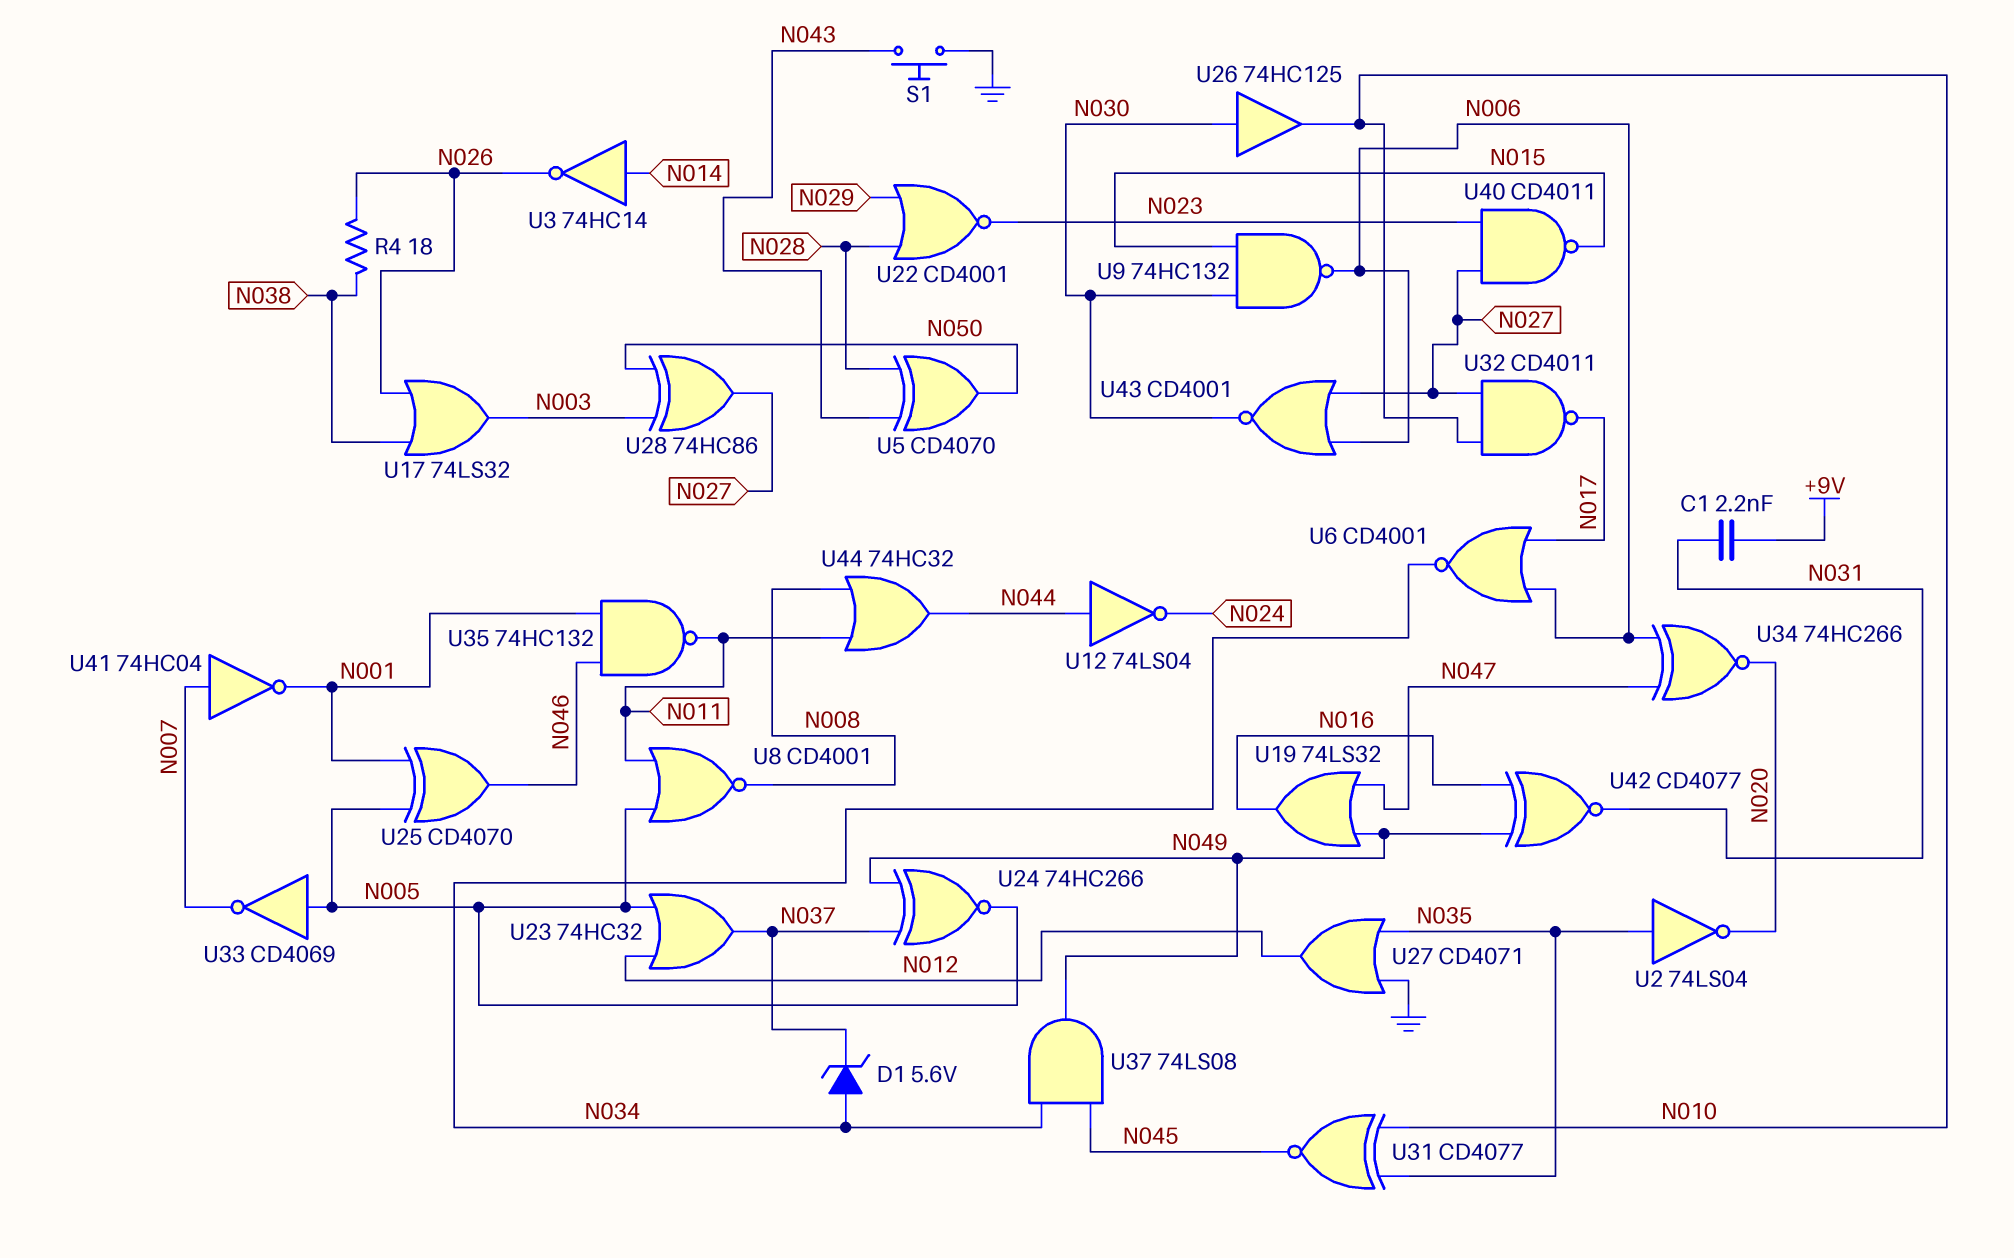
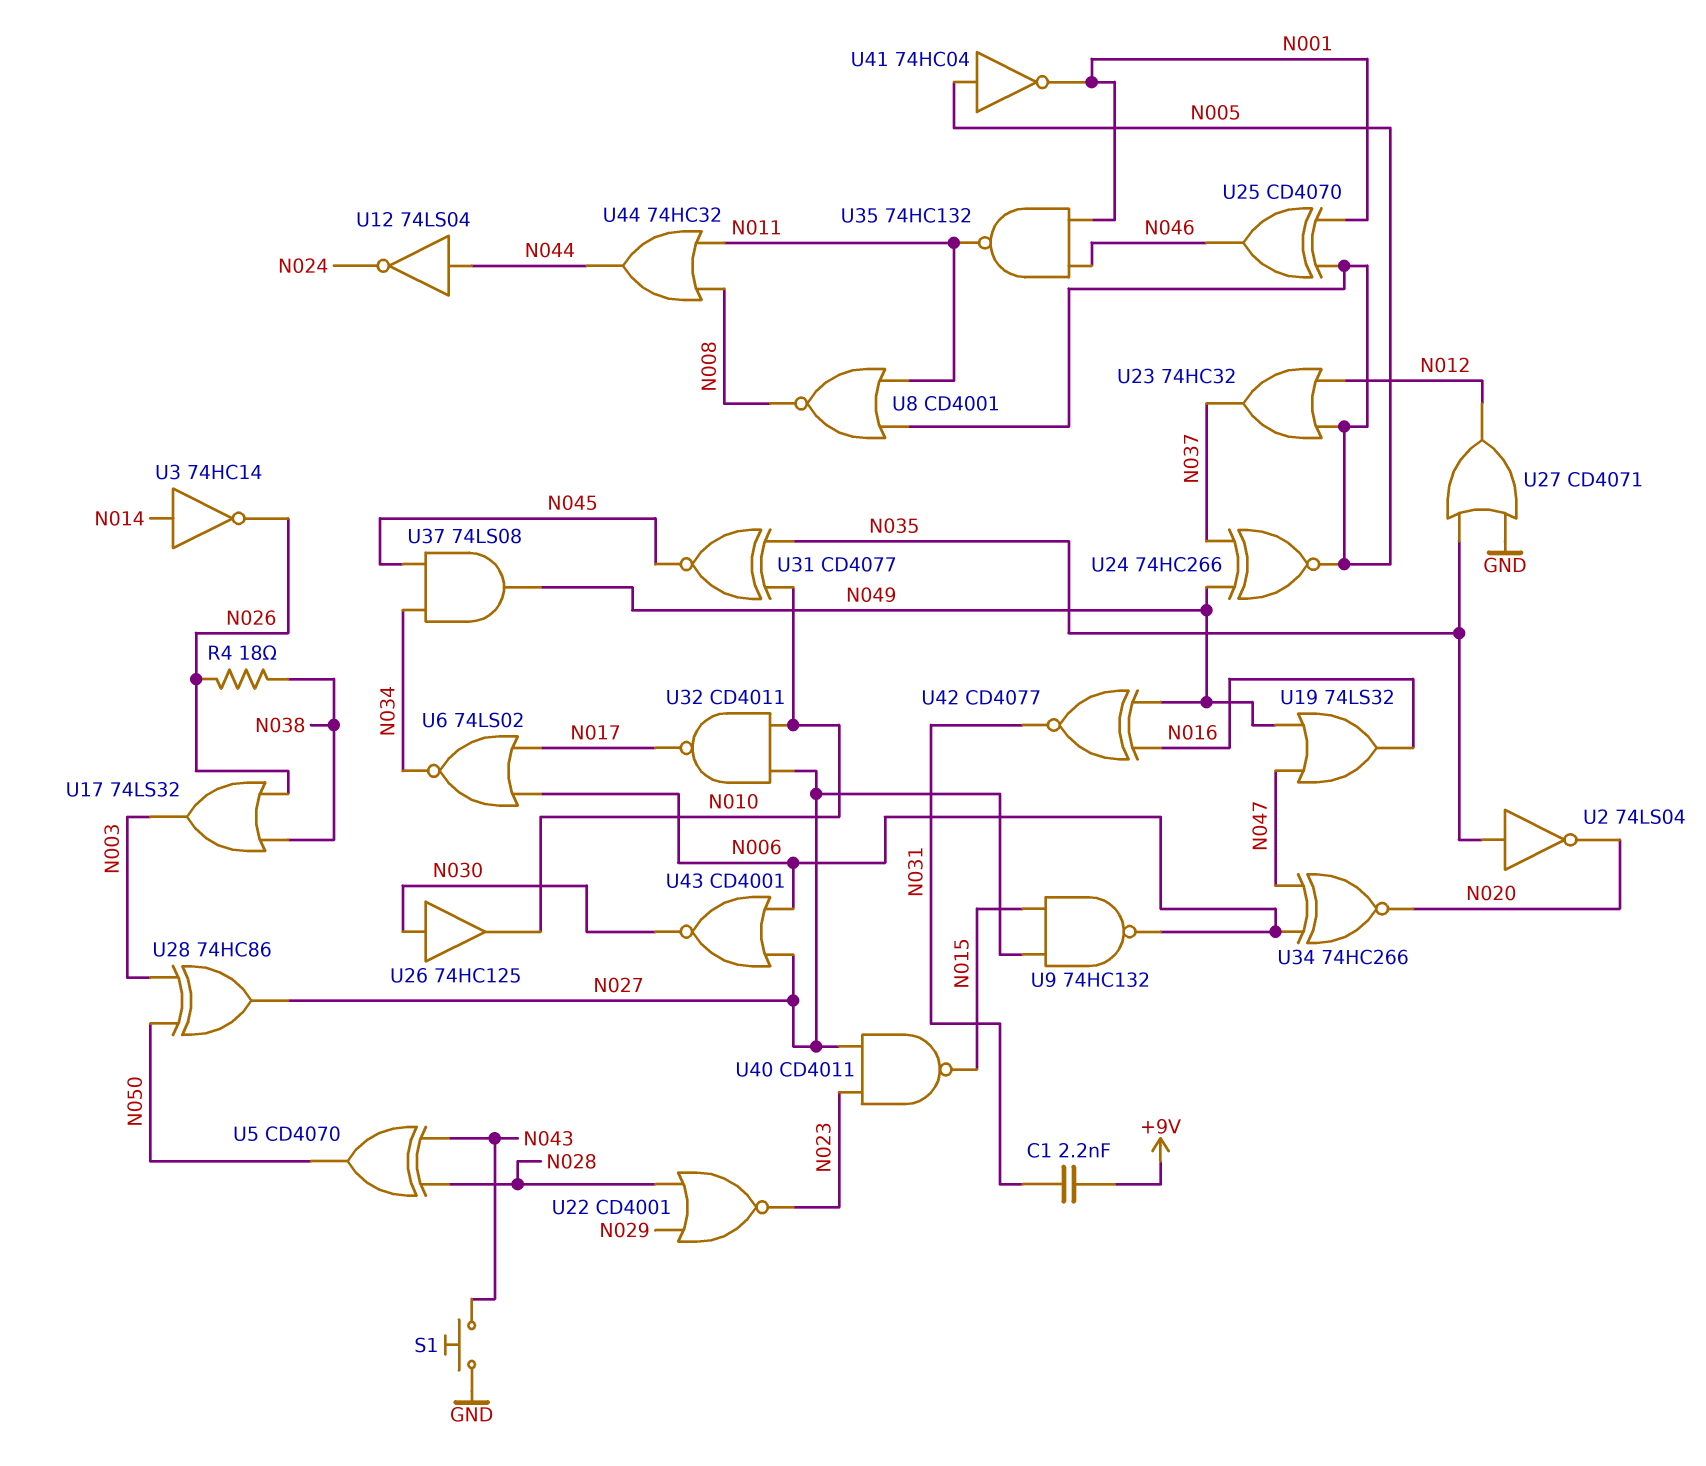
D1: zener 5.6V (A N034, K N037) -> none
U6: NOR CD4001 (in N006, in N017, out N034) -> NOR 74LS02 (in N006, in N017, out N034)
U9: NAND 74HC132 (in N015, in N030, out N006) -> NAND 74HC132 (in N015, in N027, out N006)
U33: NOT CD4069 (in N005, out N007) -> none
U41: NOT 74HC04 (in N007, out N001) -> NOT 74HC04 (in N005, out N001)

